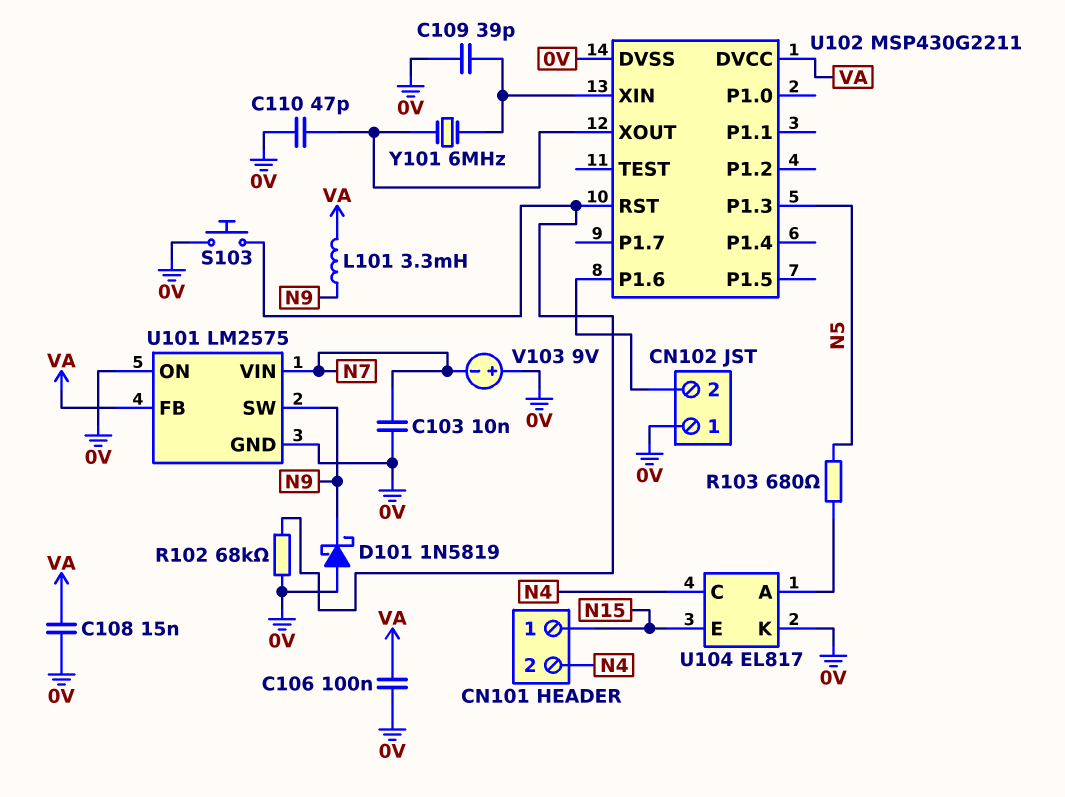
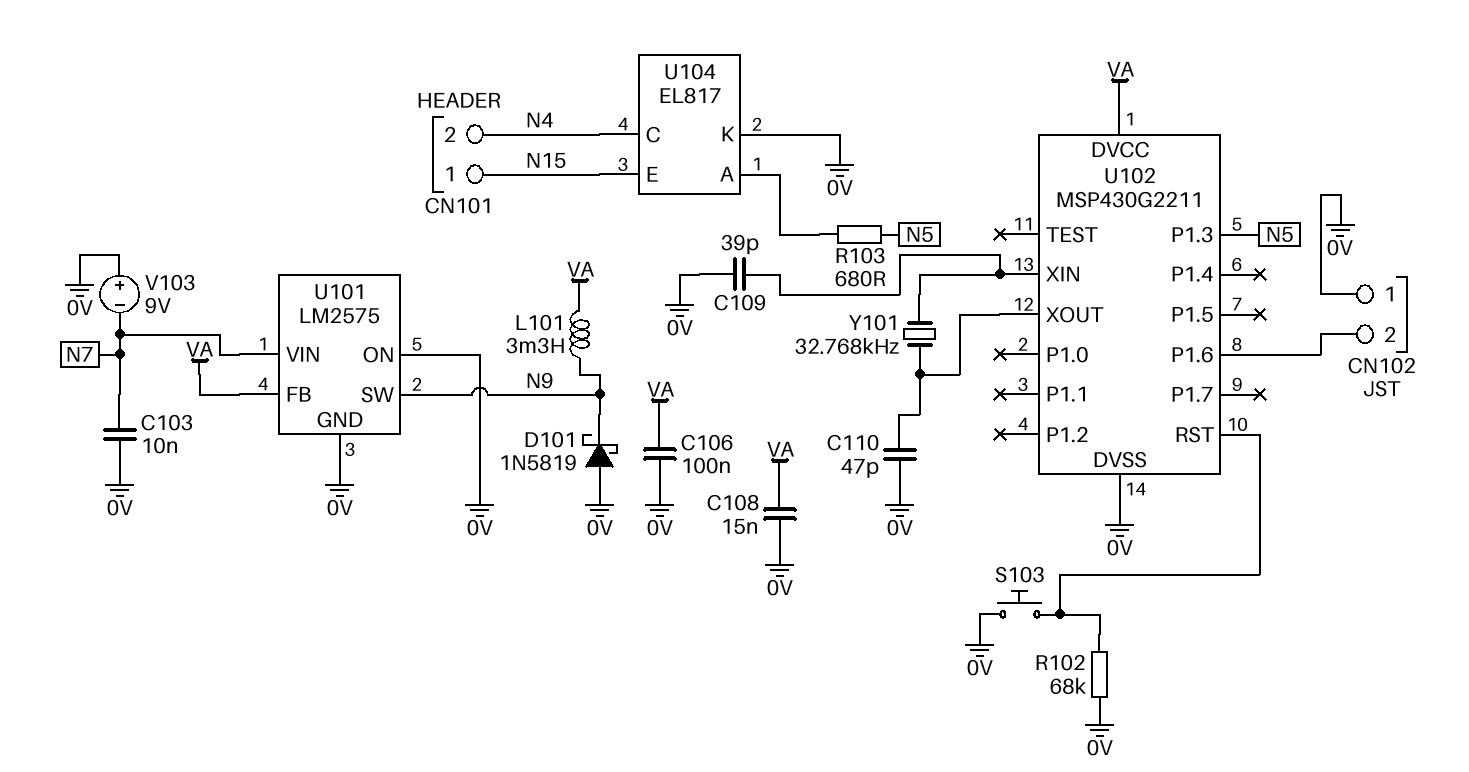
Y101: 6MHz (U102/XIN, U102/XOUT) -> 32.768kHz (U102/XIN, U102/XOUT)

